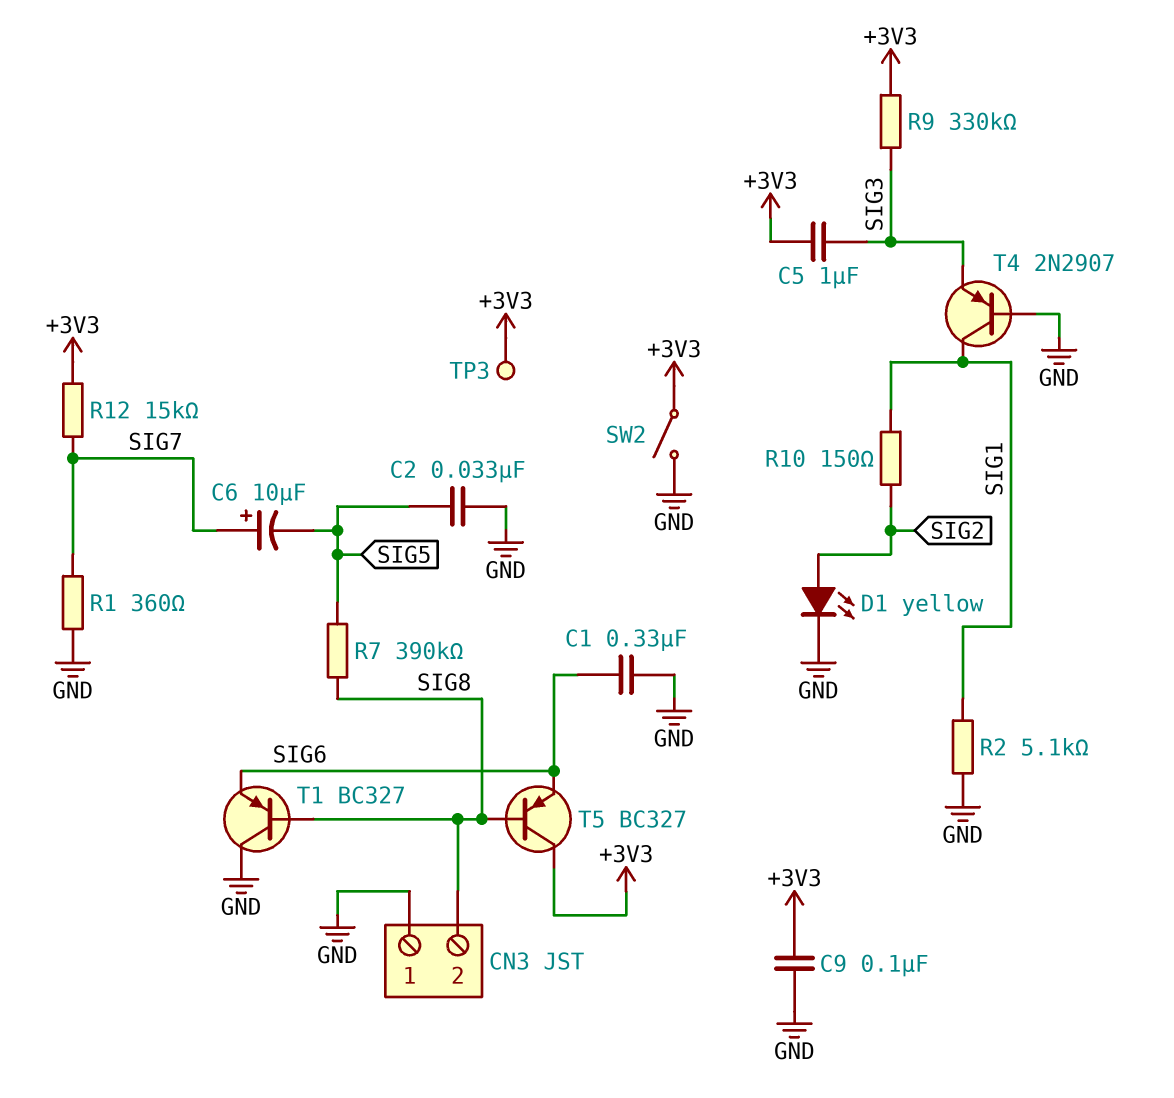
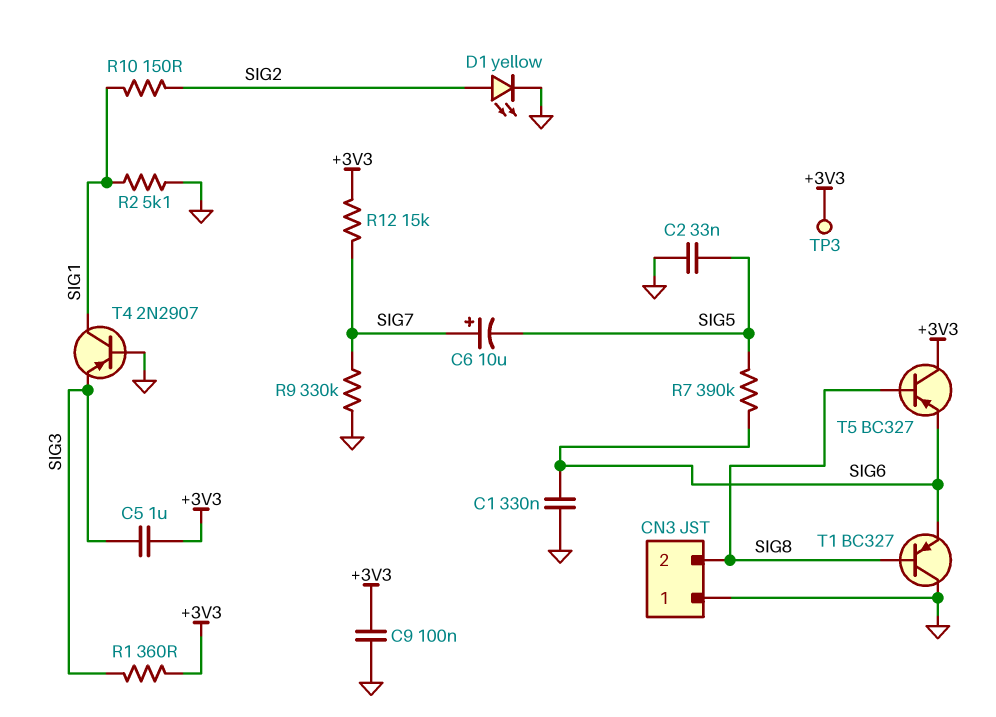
R1: 360 (GND, SIG7) -> 360 (+3V3, SIG3)
R7: 390k (SIG5, SIG8) -> 390k (SIG5, SIG6)
R9: 330k (+3V3, SIG3) -> 330k (GND, SIG7)
SW2: switch (+3V3, GND) -> none

